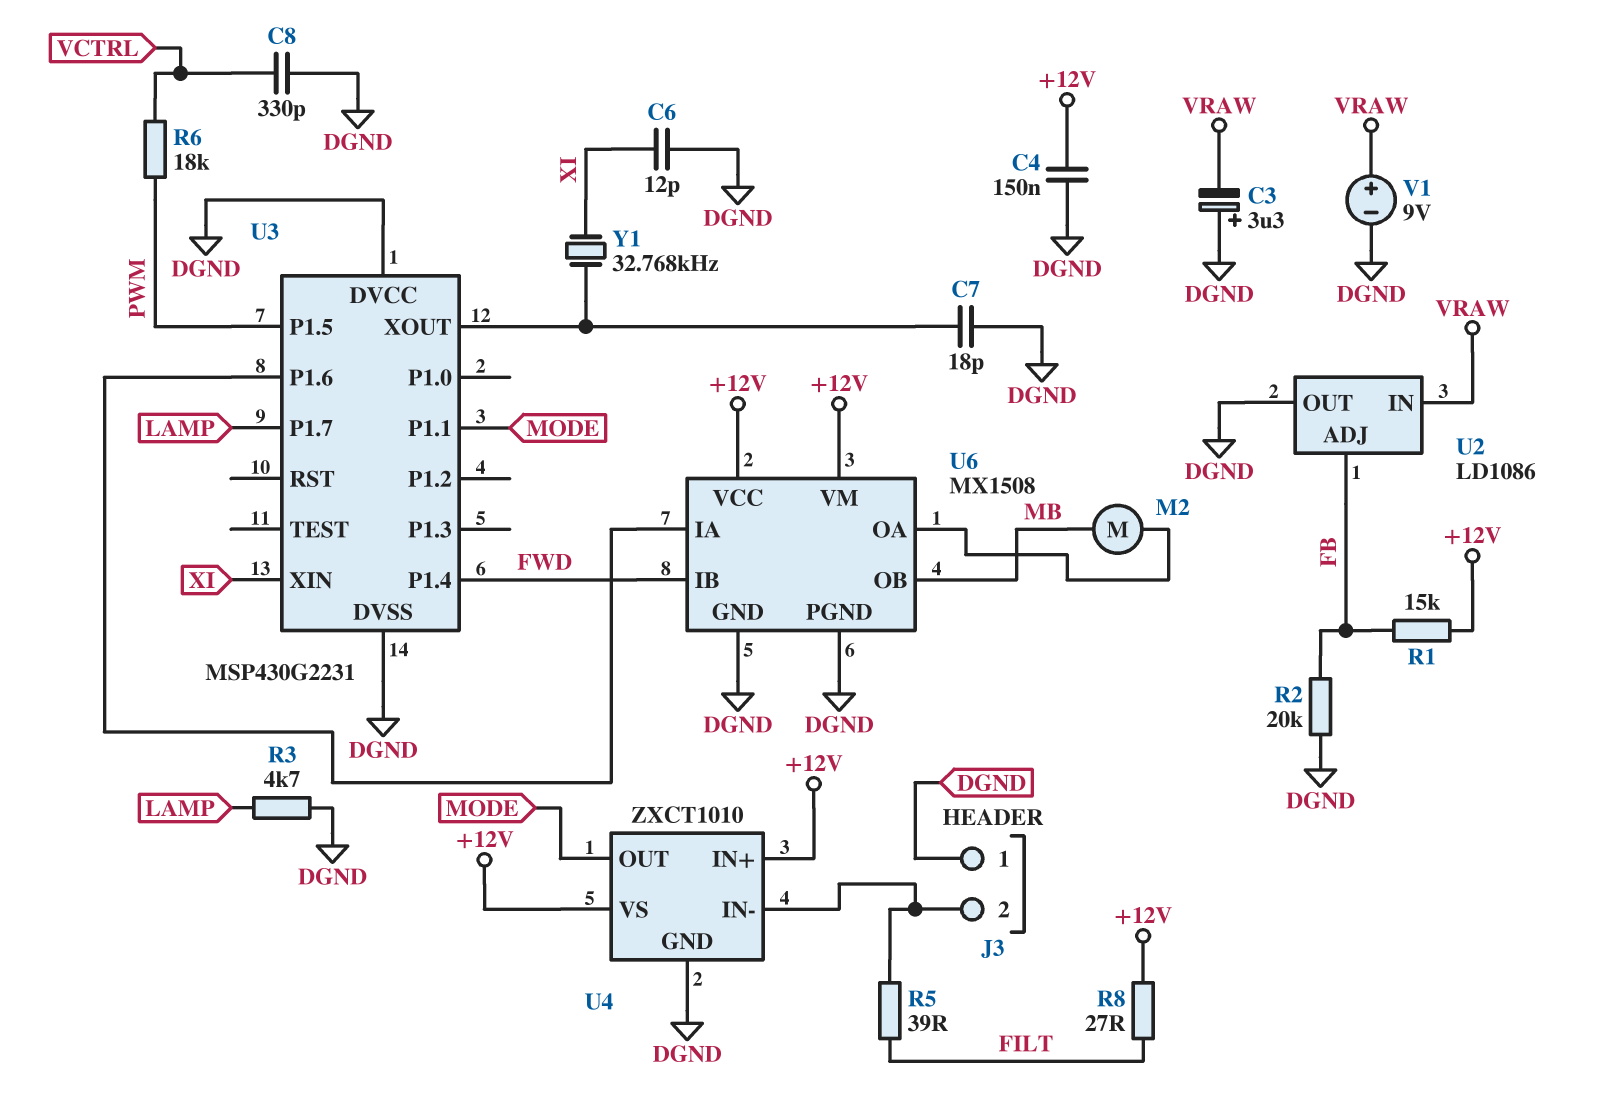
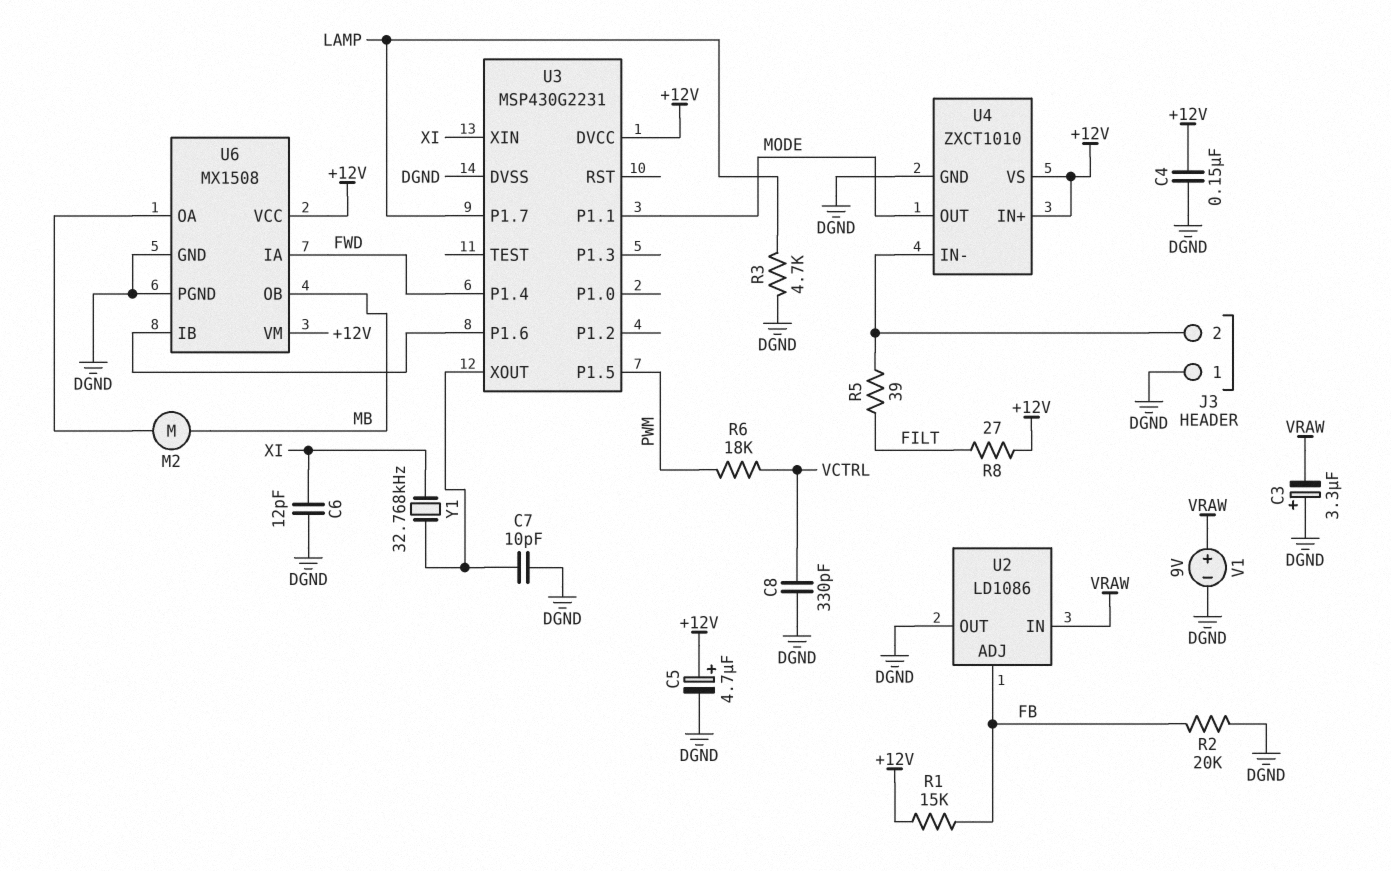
C5: none -> 4.7uF (plus +12V, minus DGND)
C7: 18pF (DGND, U3/XOUT) -> 10pF (DGND, U3/XOUT)
U3 pin DVCC: DGND -> +12V
U6 pin IA: U3/P1.6 -> FWD
U6 pin IB: FWD -> U3/P1.6

